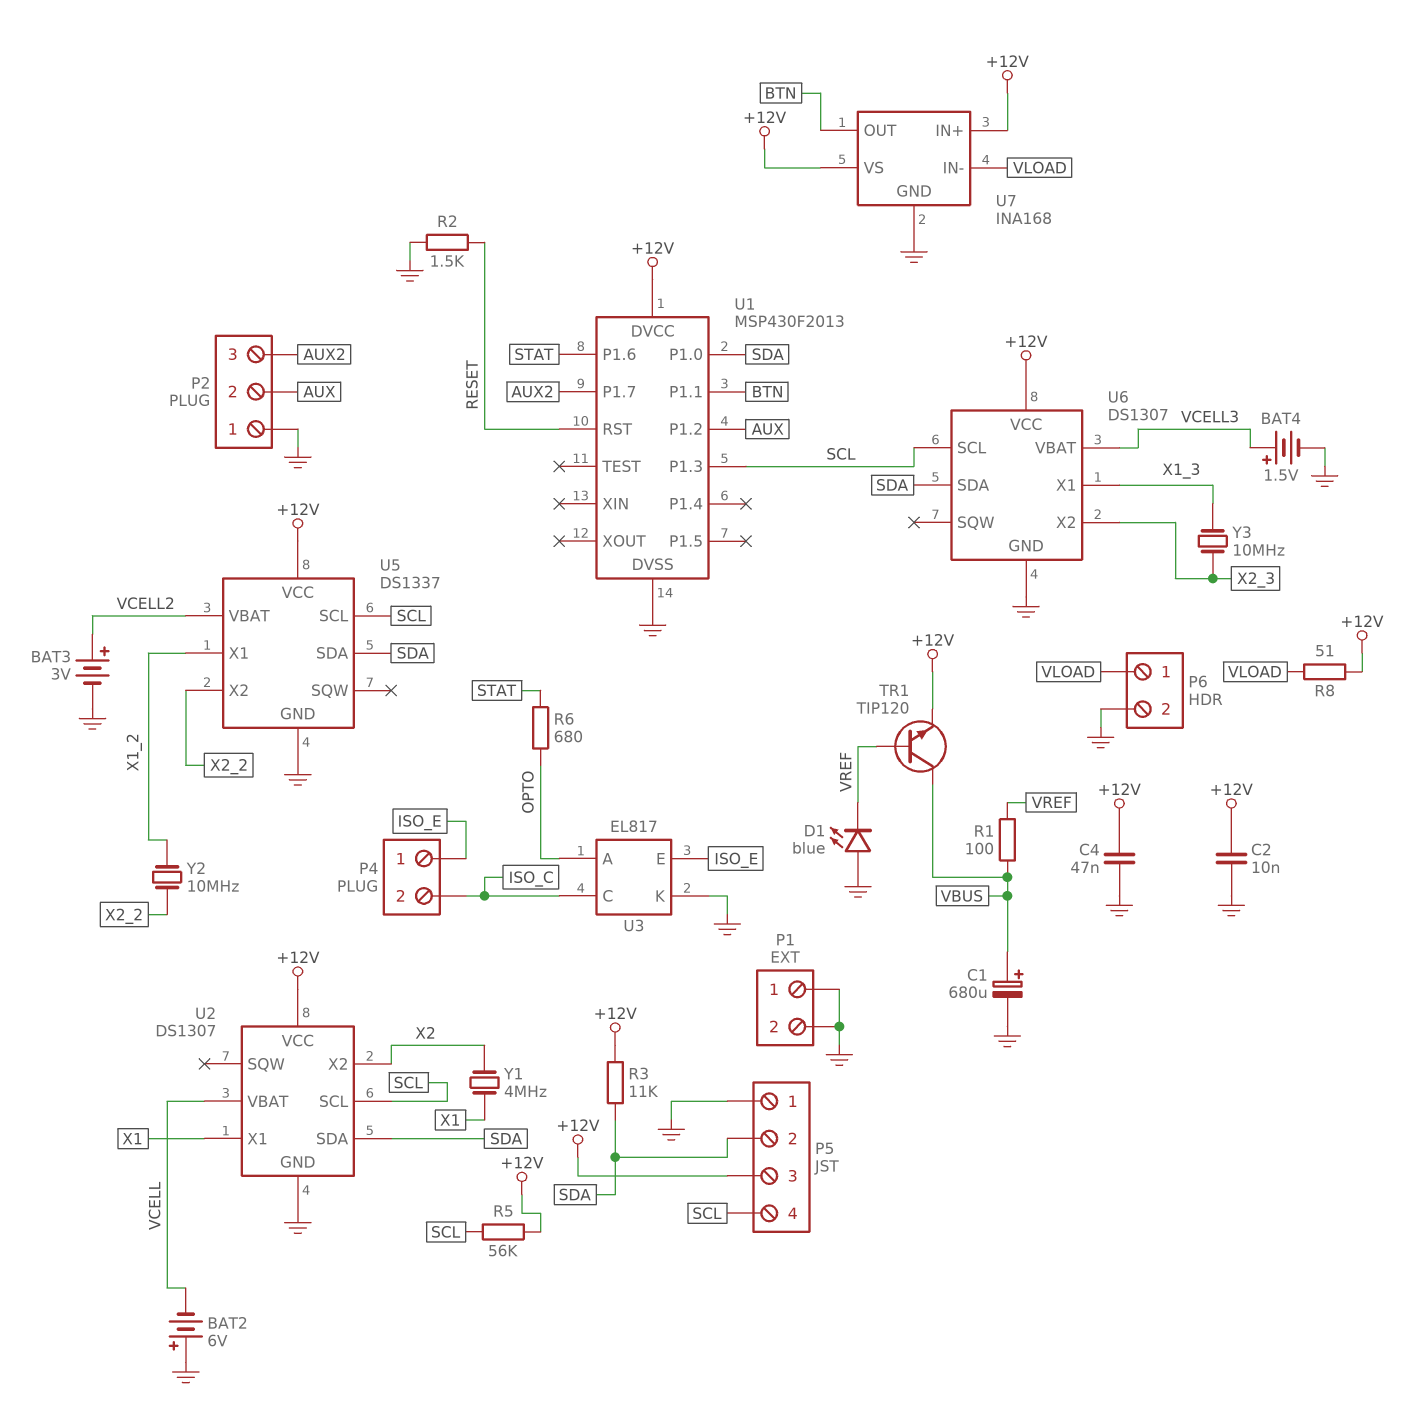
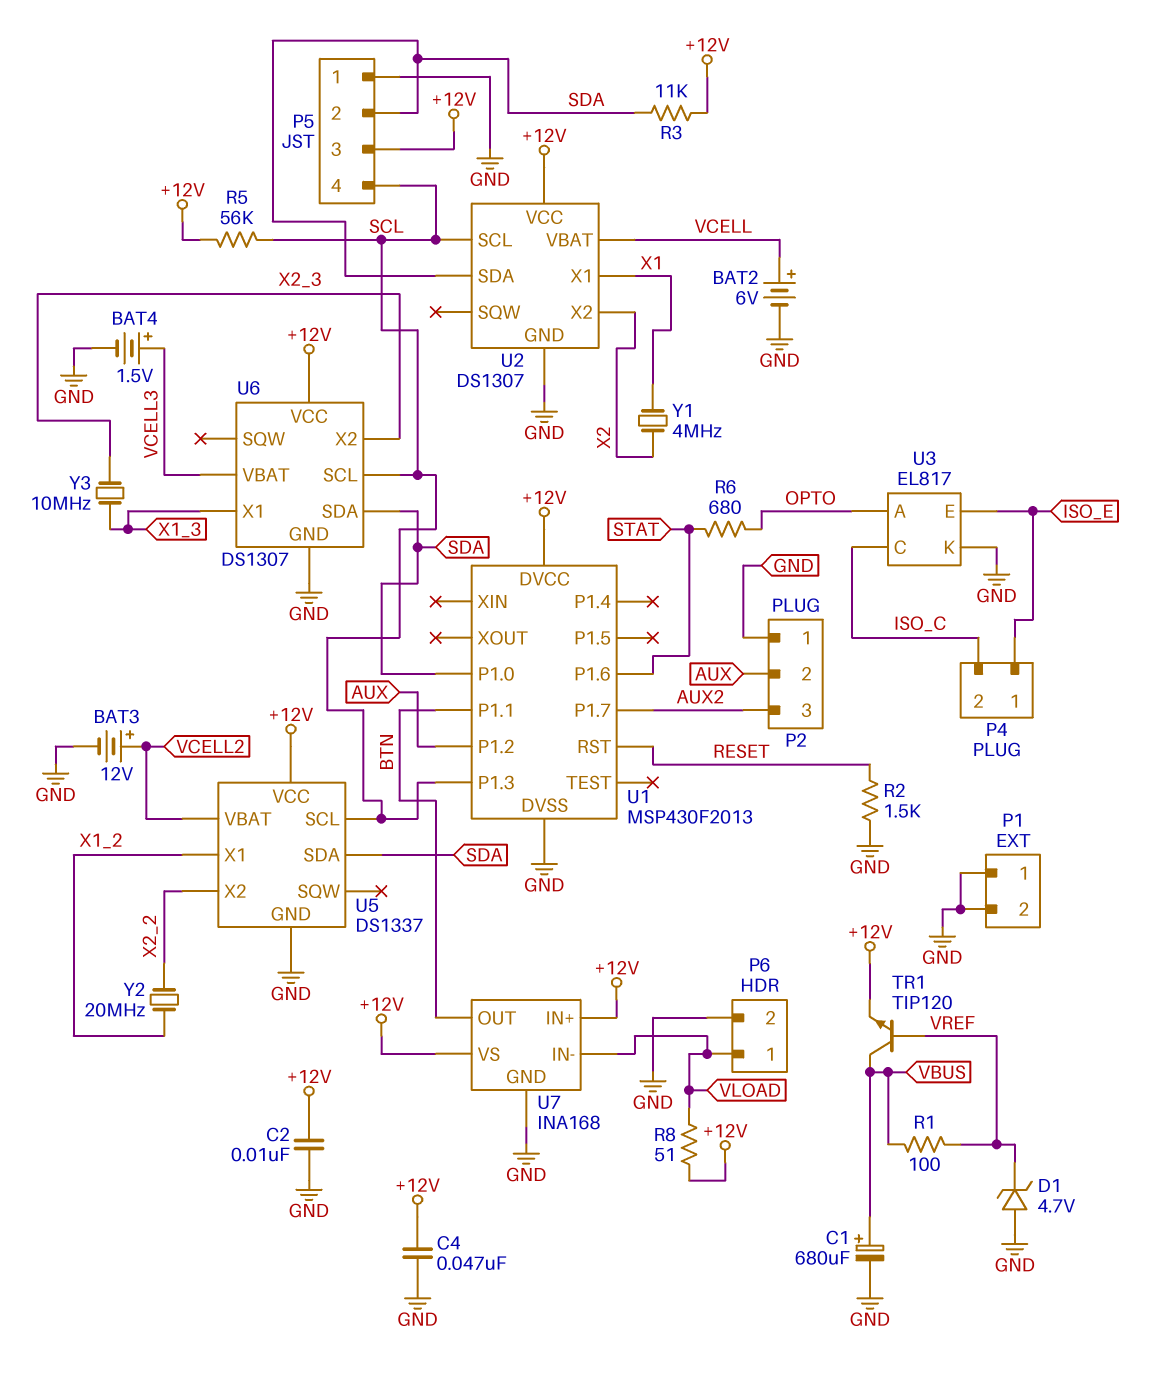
BAT2: 6V (plus GND, minus VCELL) -> 6V (plus VCELL, minus GND)
BAT3: 3V (plus VCELL2, minus GND) -> 12V (plus VCELL2, minus GND)
D1: LED blue (A GND, K VREF) -> zener 4.7V (A GND, K VREF)
Y2: 10MHz (X1_2, X2_2) -> 20MHz (X1_2, X2_2)

